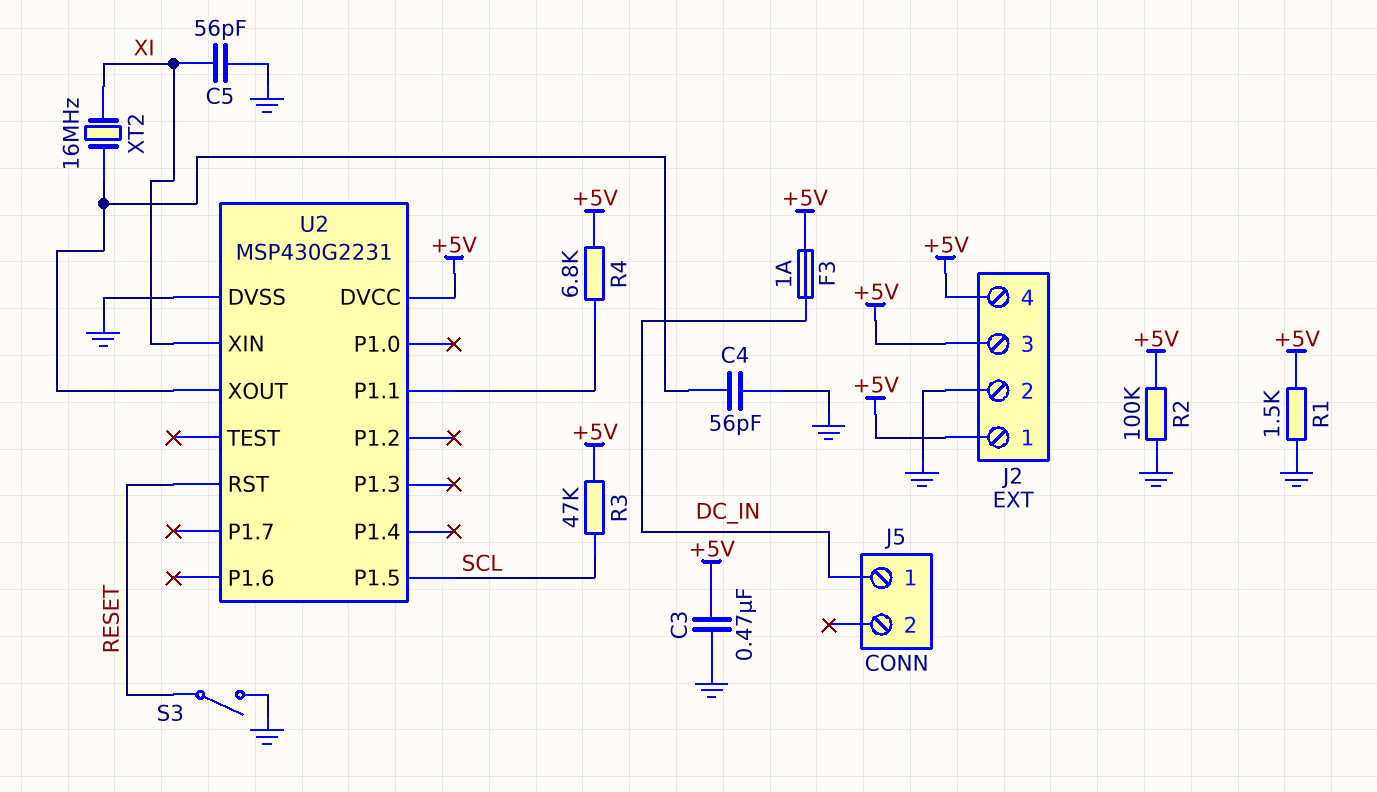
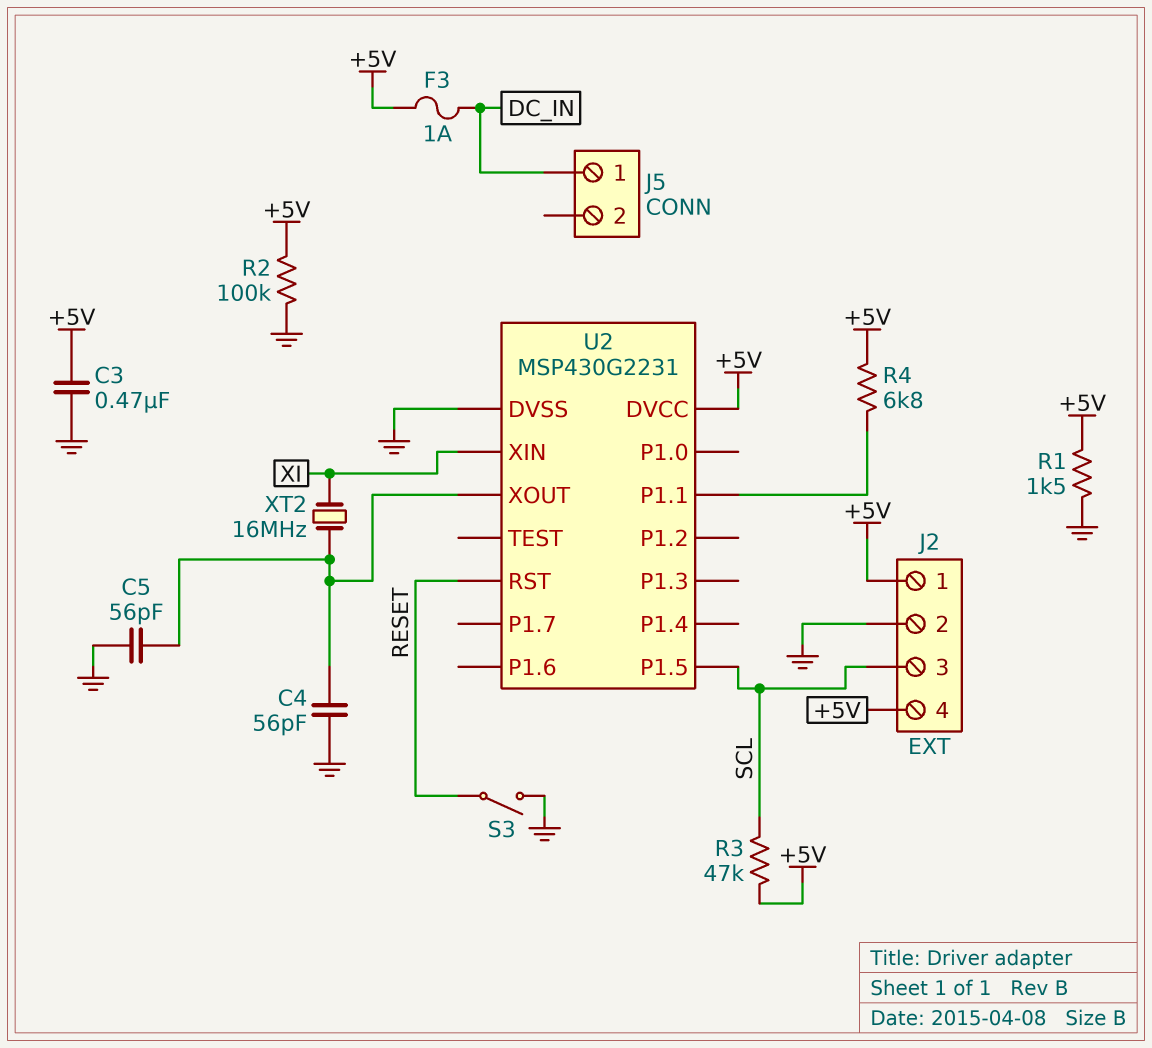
C5: 56pF (GND, XI) -> 56pF (GND, U2/XOUT)
J2 pin 3: +5V -> SCL

